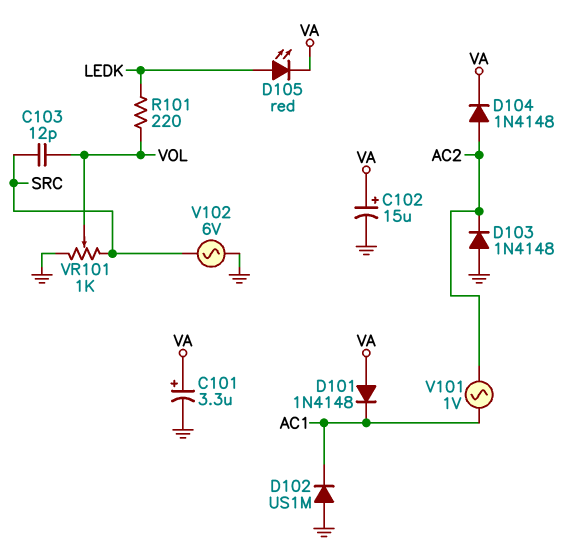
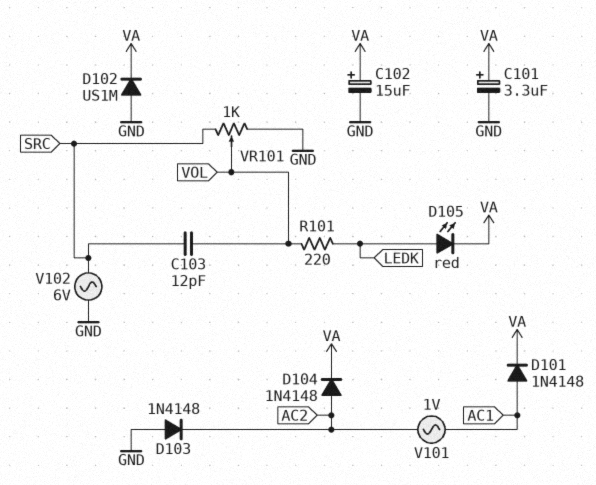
D101: diode 1N4148 (A VA, K AC1) -> diode 1N4148 (A AC1, K VA)
D102: diode US1M (A GND, K AC1) -> diode US1M (A GND, K VA)

